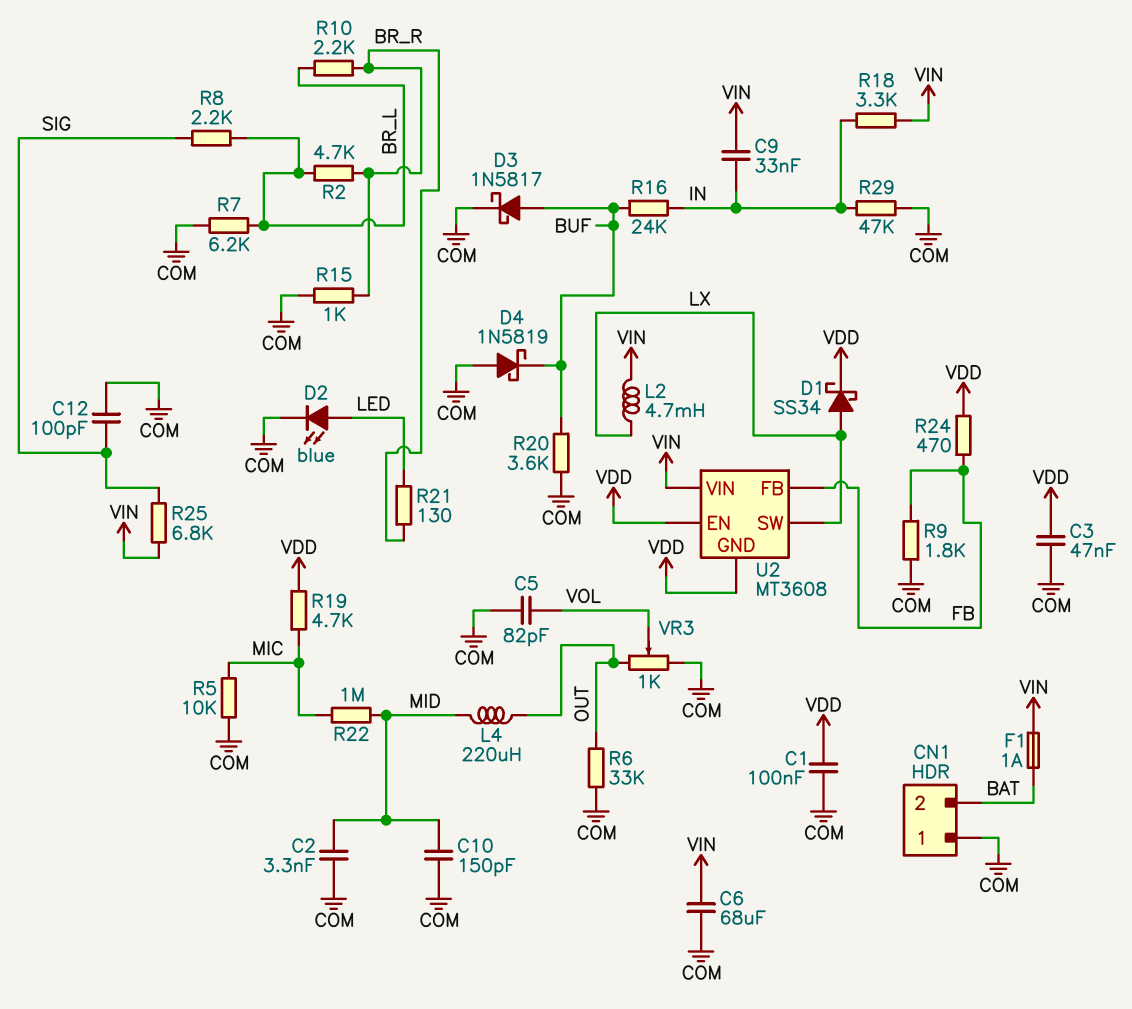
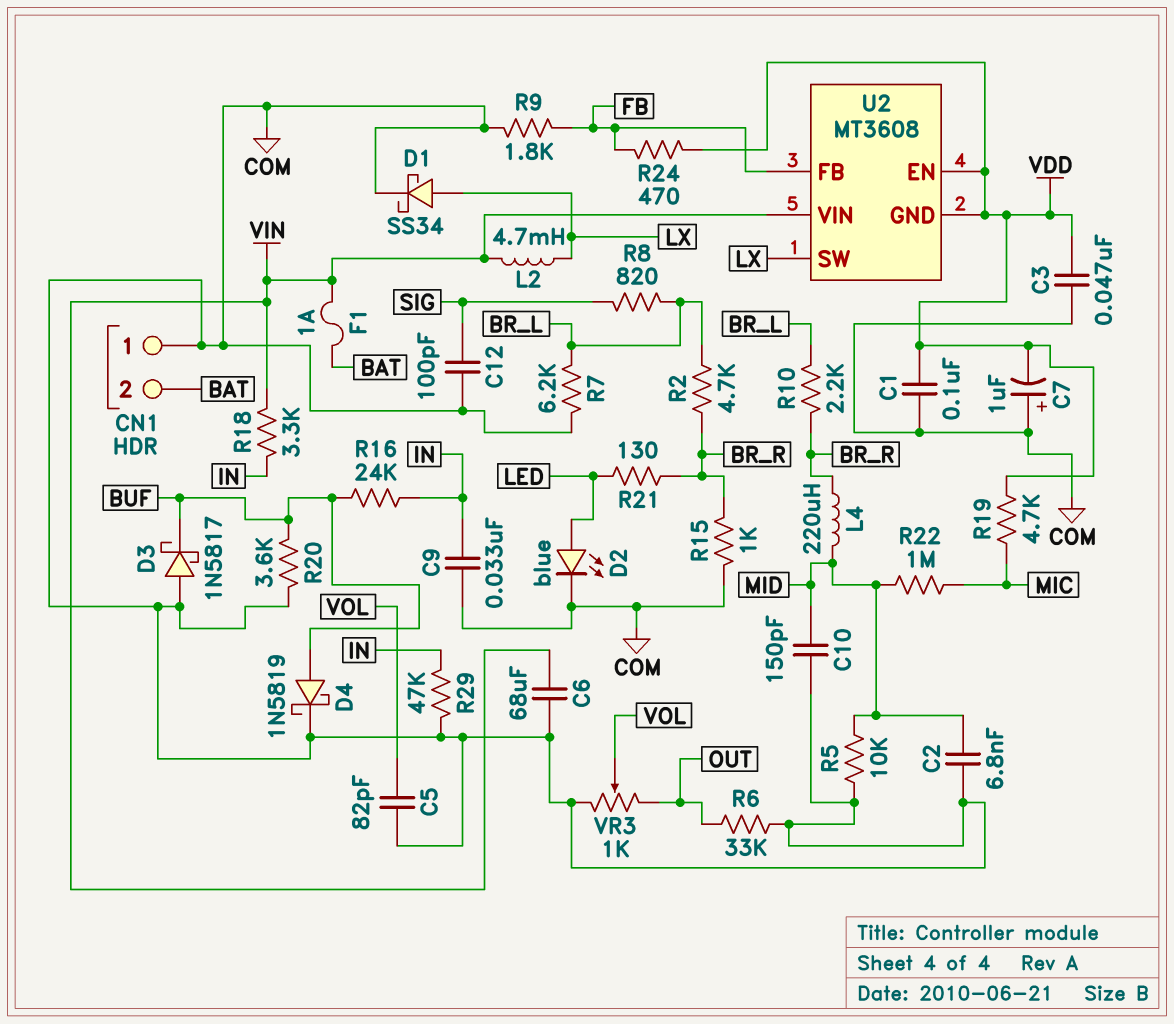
C2: 3.3nF (COM, MID) -> 6.8nF (COM, MID)
C7: none -> 1uF (plus COM, minus VDD)
C9: 33nF (IN, VIN) -> 33nF (COM, IN)
D1: schottky SS34 (A LX, K VDD) -> schottky SS34 (A LX, K COM)
D3: schottky 1N5817 (A BUF, K COM) -> schottky 1N5817 (A COM, K BUF)
D4: schottky 1N5819 (A COM, K BUF) -> schottky 1N5819 (A BUF, K COM)
L4: 220uH (MID, OUT) -> 220uH (BR_R, MID)
R5: 10k (COM, MIC) -> 10k (COM, MID)
R8: 2.2k (BR_L, SIG) -> 820 (BR_L, SIG)
R25: 6.8k (SIG, VIN) -> none

